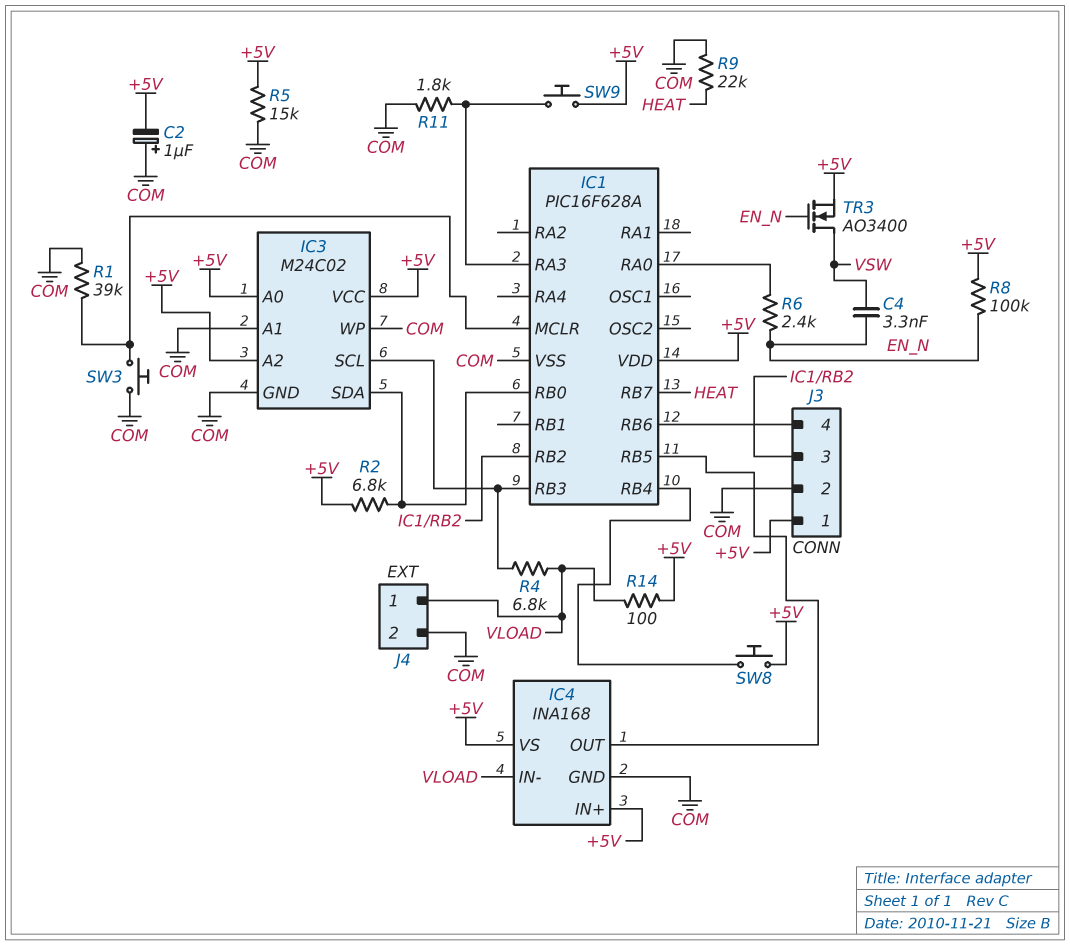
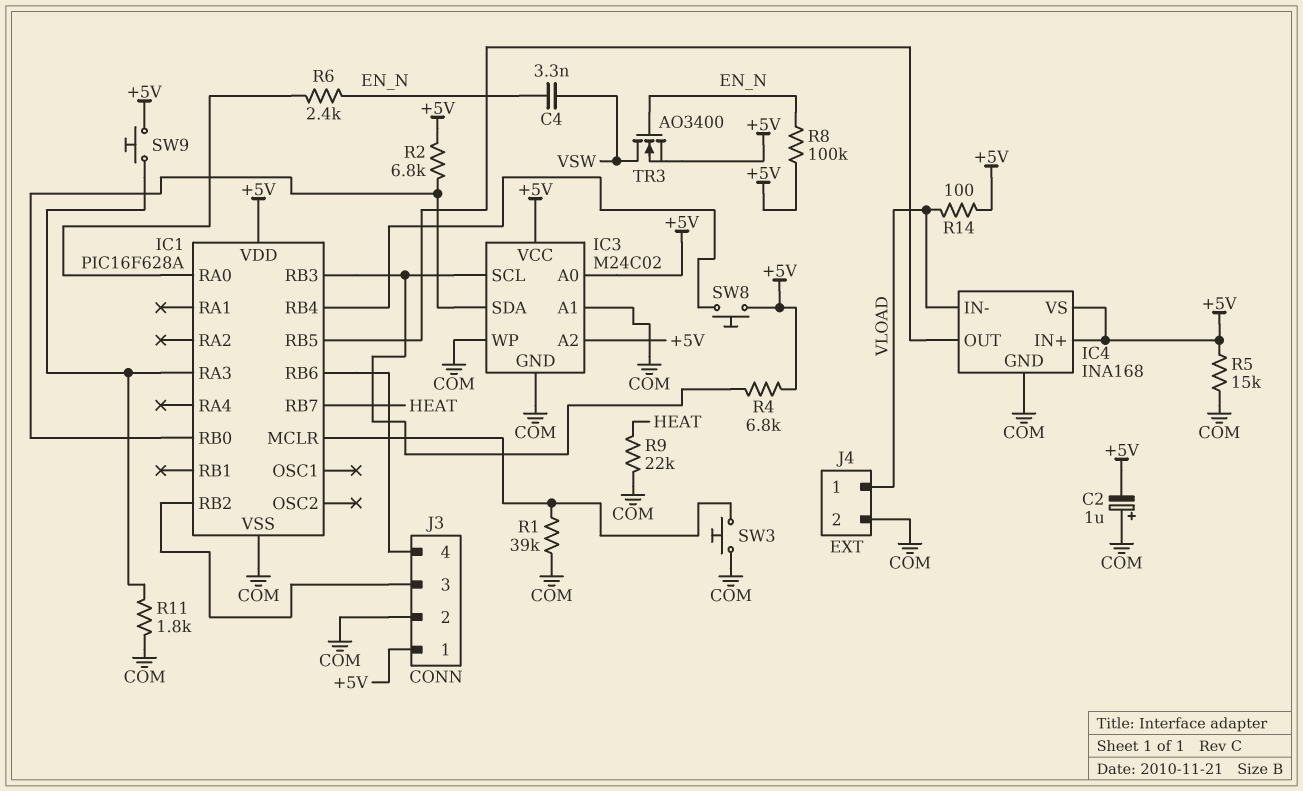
R4: 6.8k (IC1/RB3, VLOAD) -> 6.8k (+5V, IC1/RB3)

